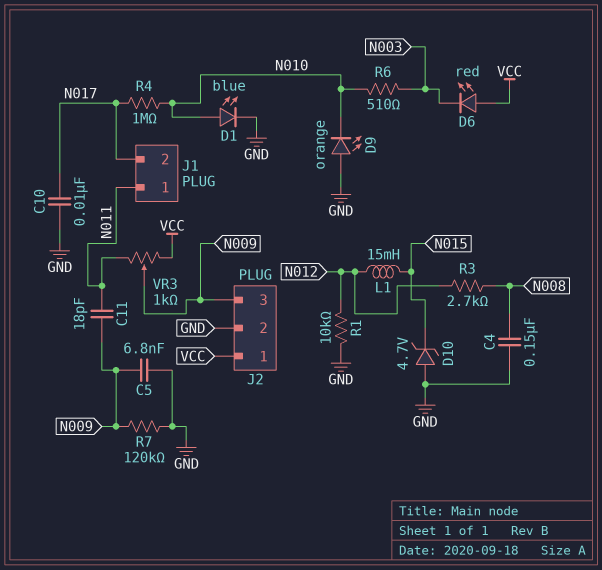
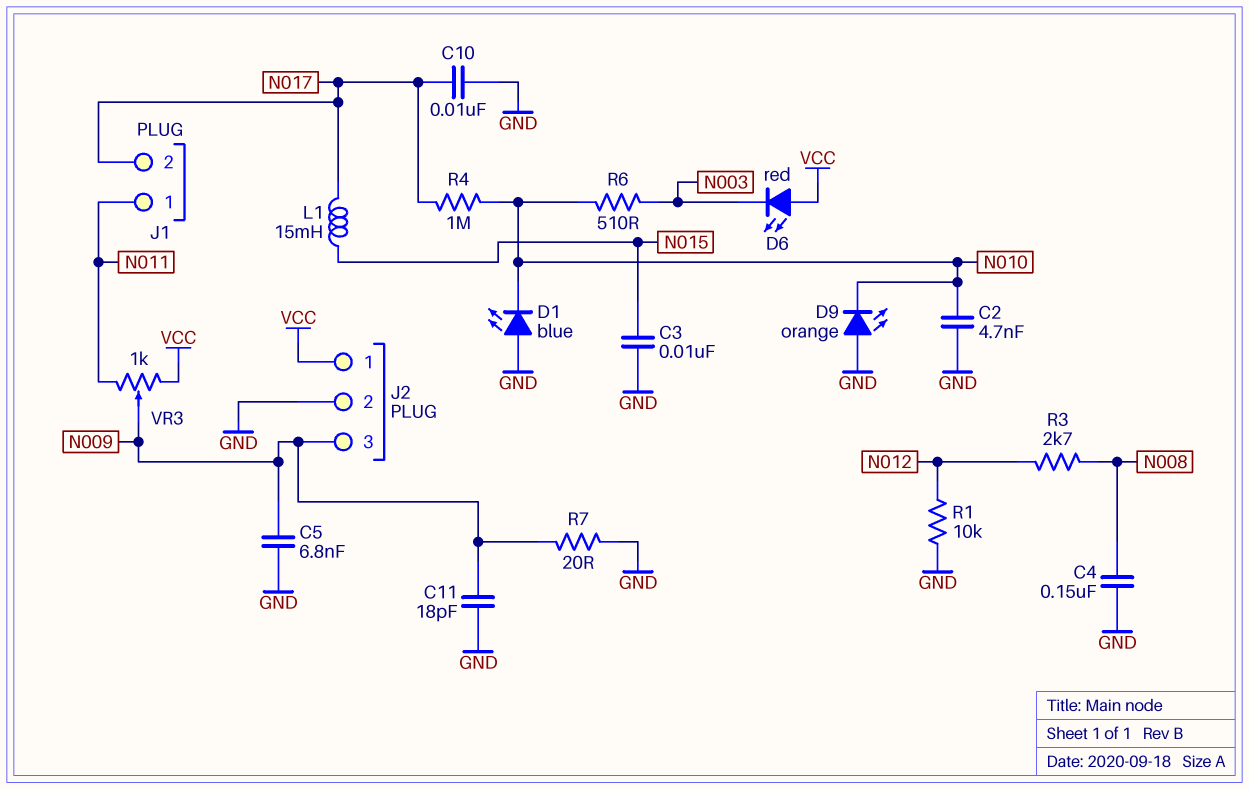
C2: none -> 4.7nF (GND, N010)
C3: none -> 10nF (GND, N015)
C11: 18pF (N009, N011) -> 18pF (GND, N009)
D1: LED blue (A N010, K GND) -> LED blue (A GND, K N010)
D10: zener 4.7V (A GND, K N015) -> none
L1: 15mH (N012, N015) -> 15mH (N015, N017)
R7: 120k (GND, N009) -> 20 (GND, N009)

